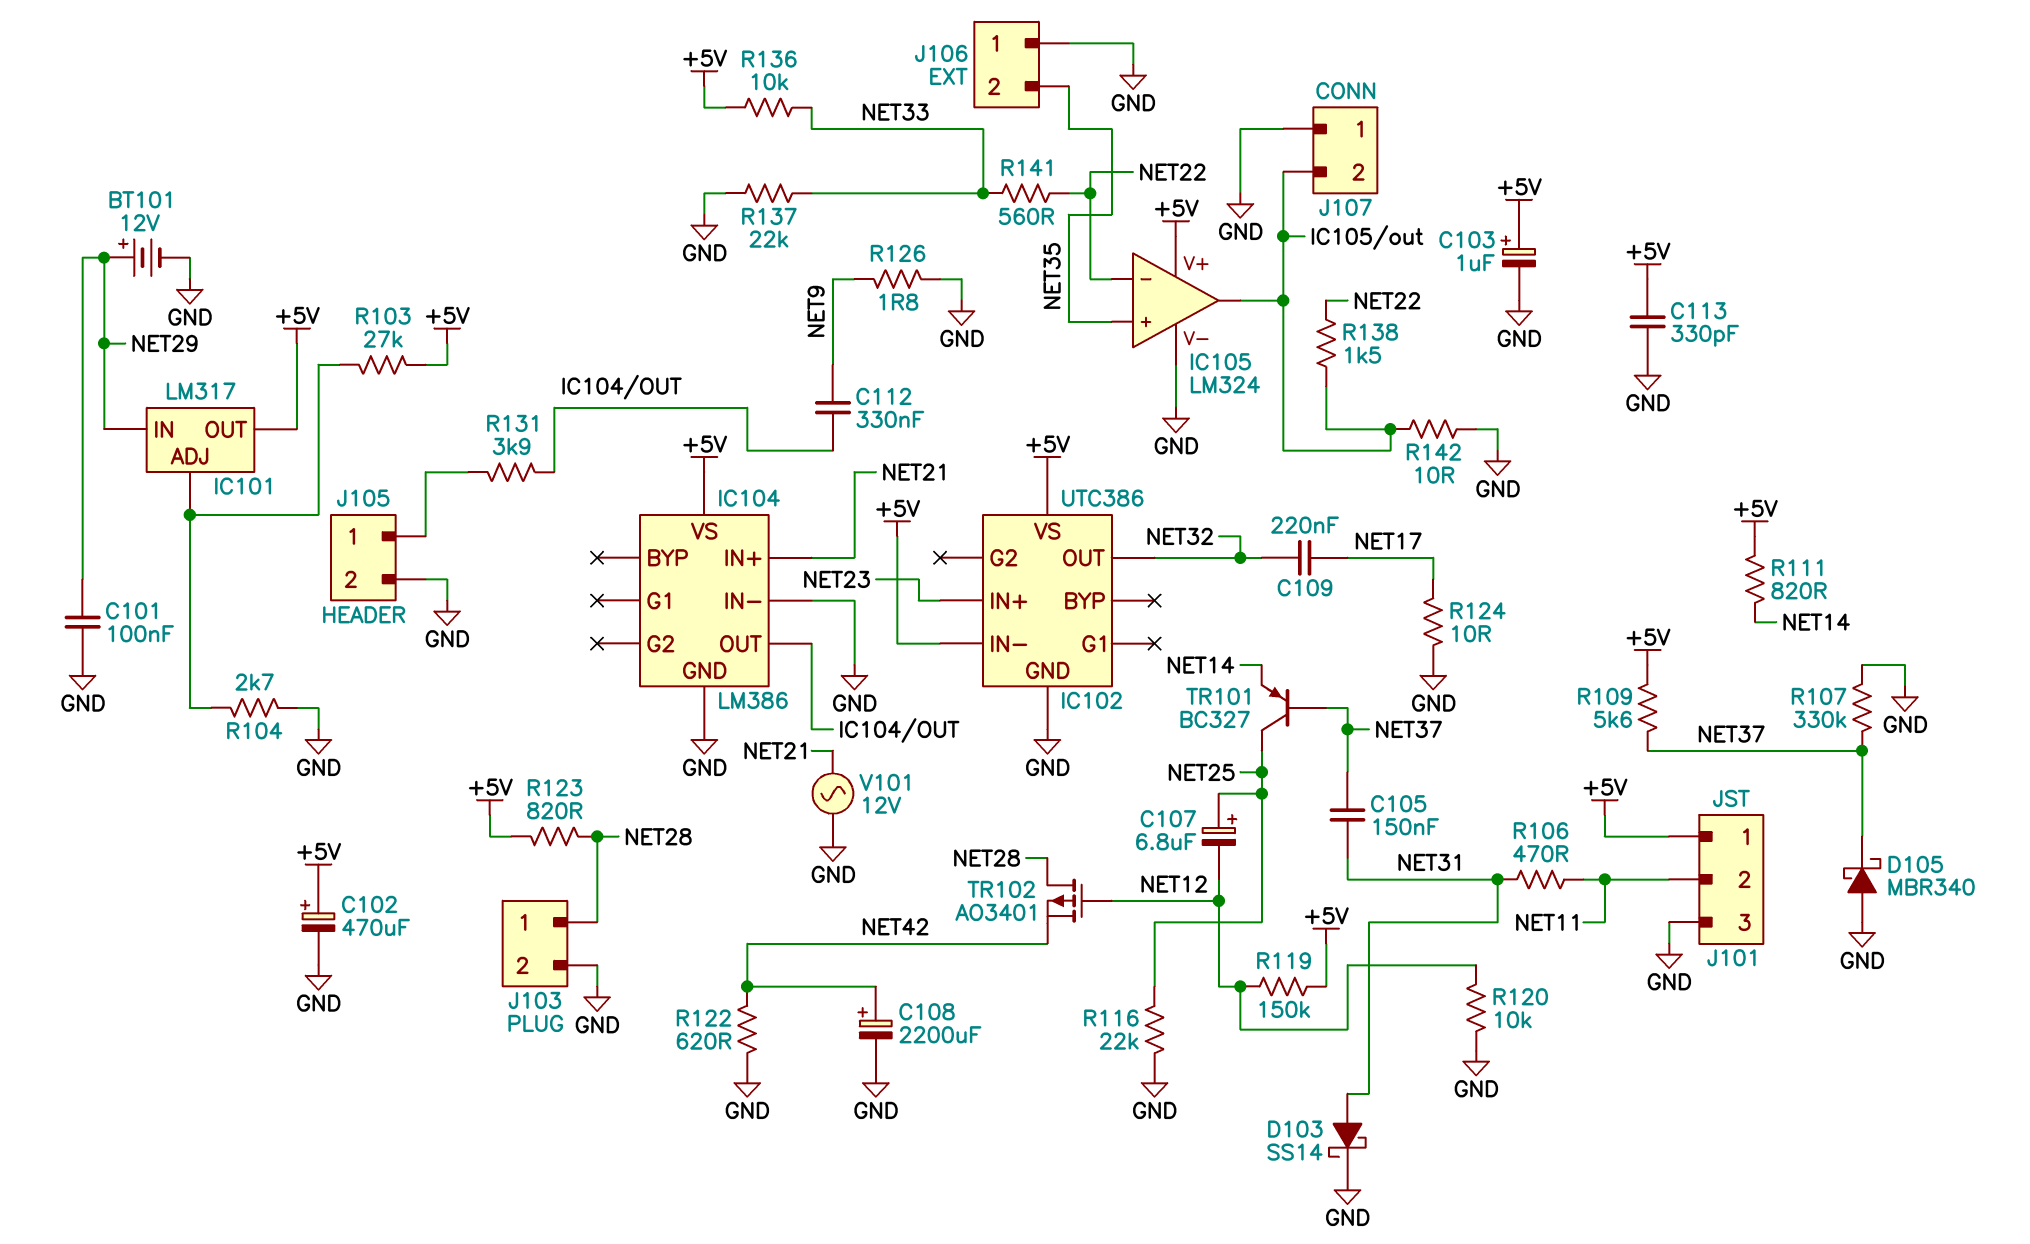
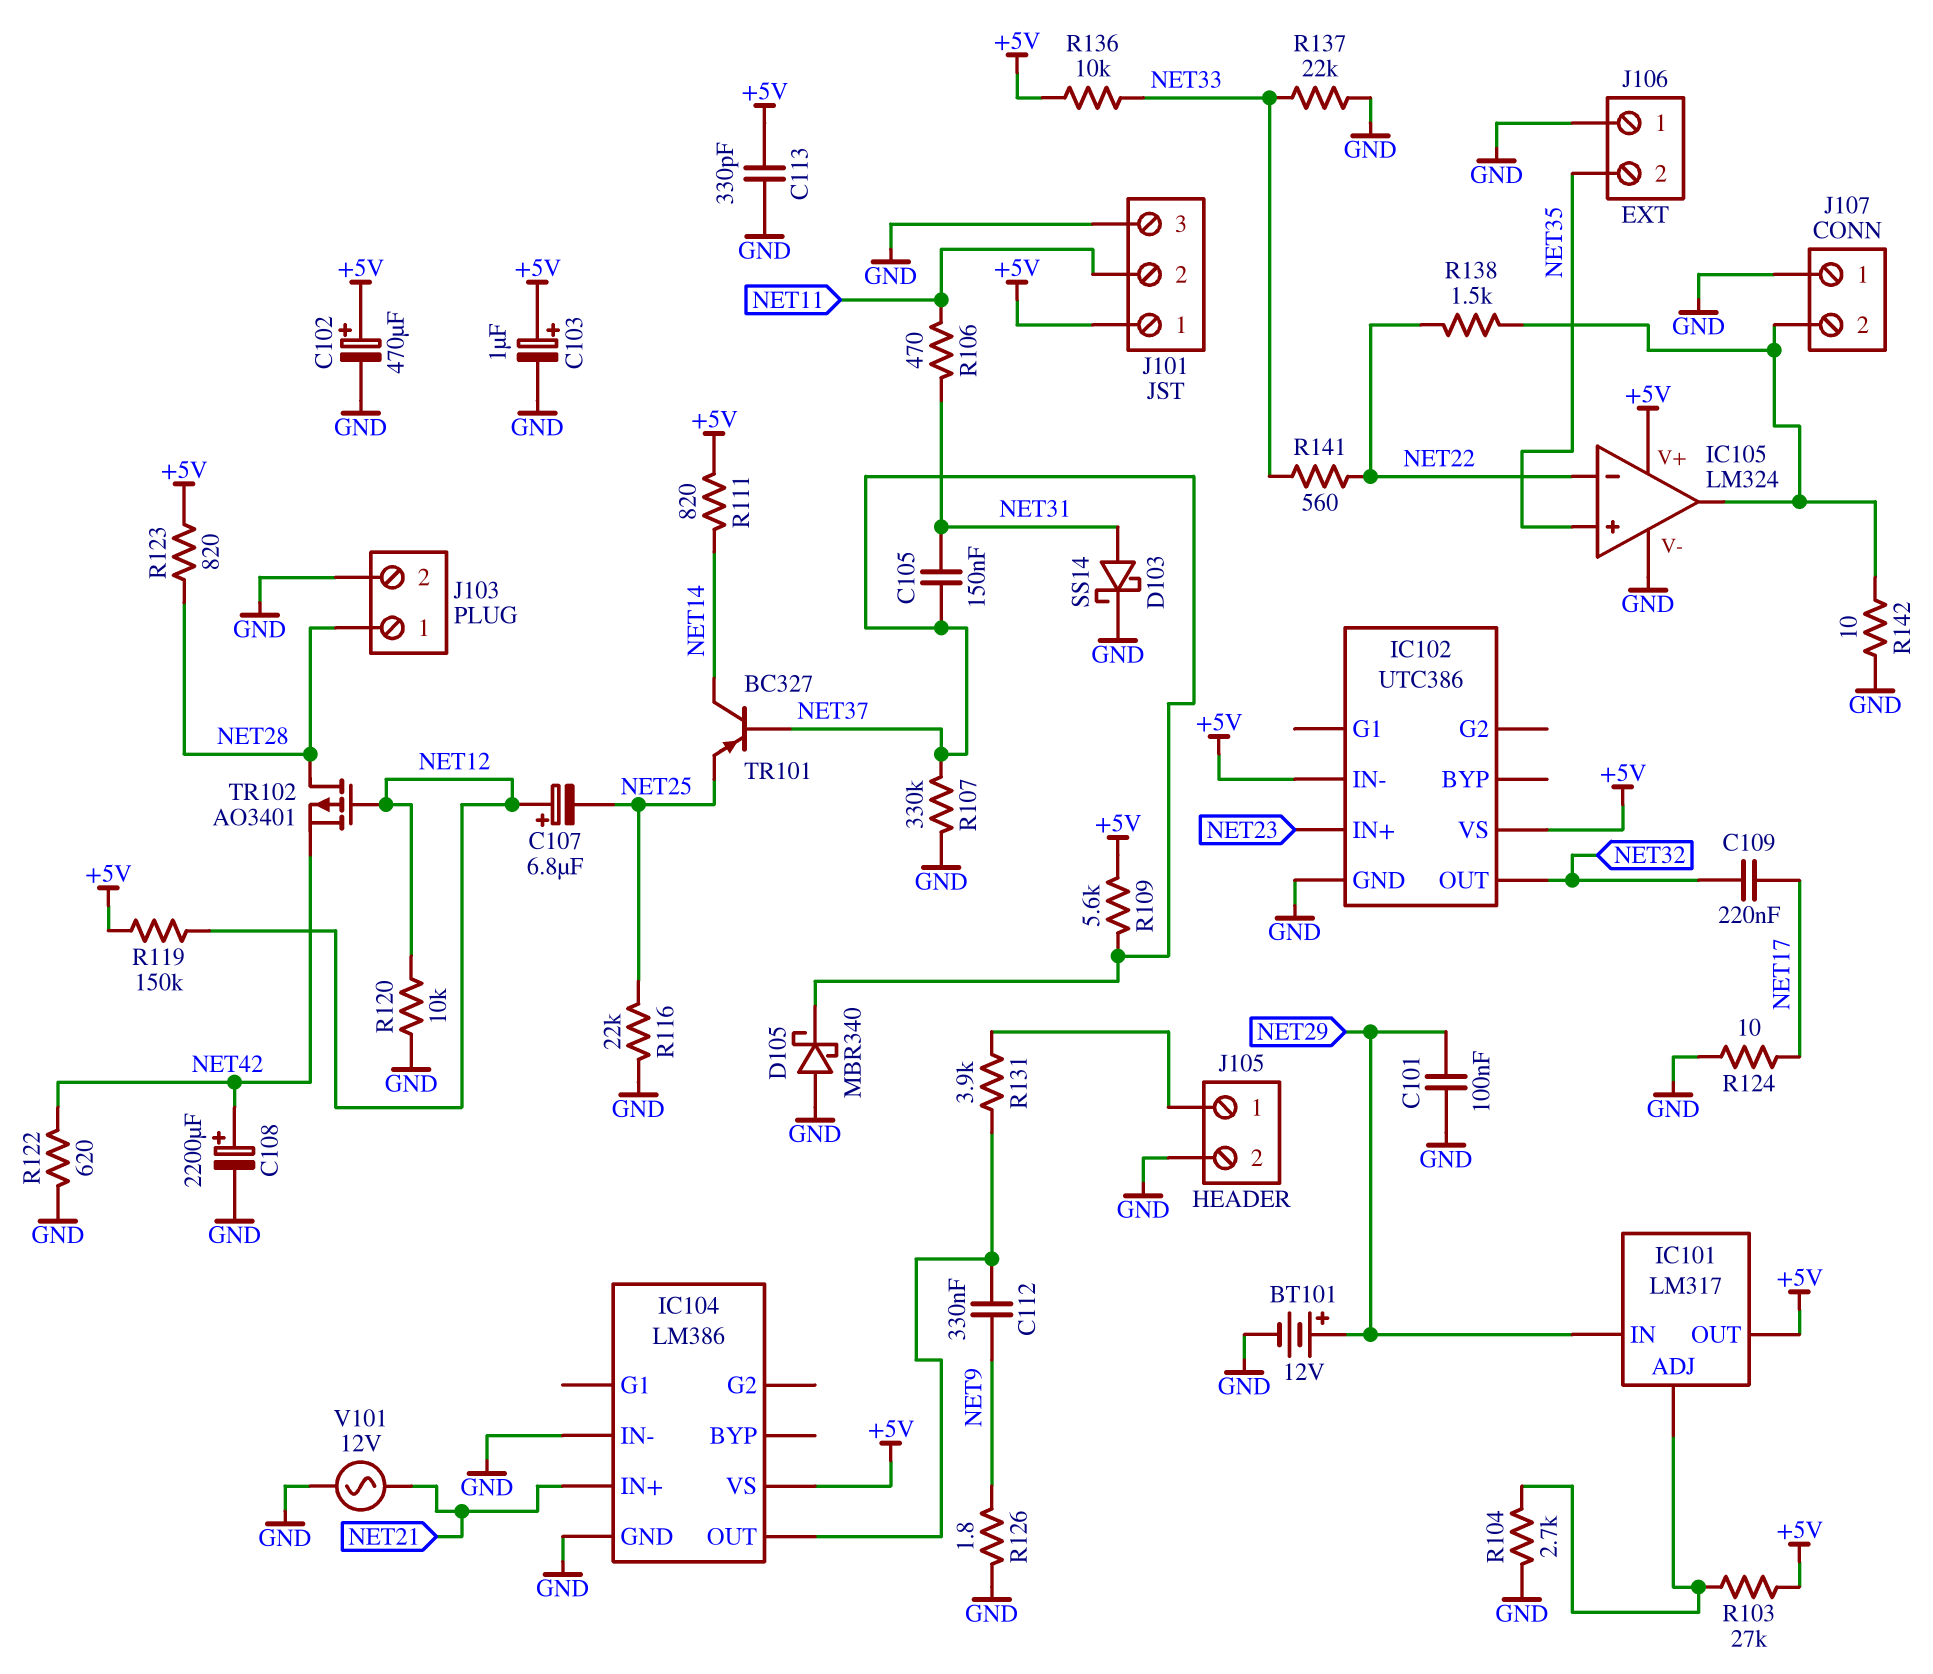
C107: 6.8uF (plus NET25, minus NET12) -> 6.8uF (plus NET12, minus NET25)
TR101: PNP BC327 (B NET37, C NET25, E NET14) -> PNP BC327 (B NET37, C NET14, E NET25)

